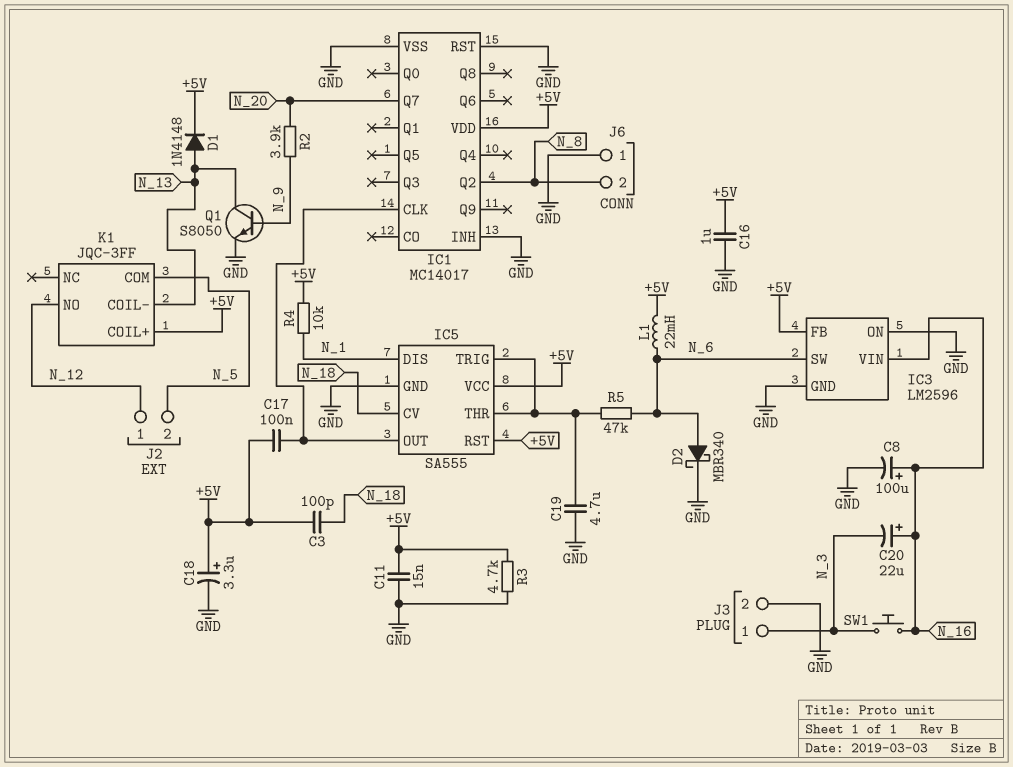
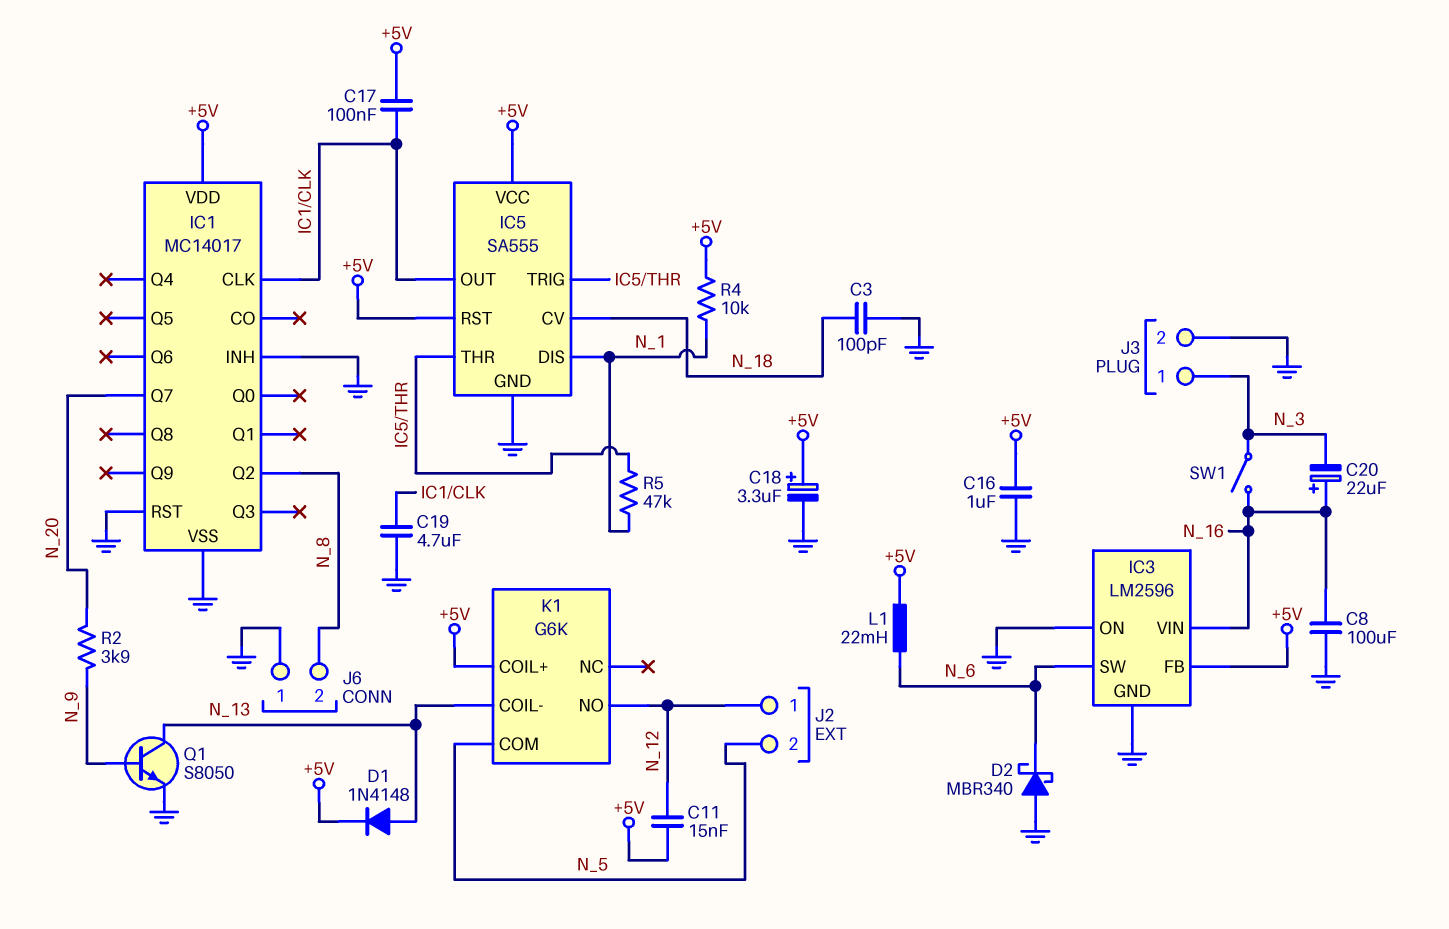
C3: 100pF (+5V, N_18) -> 100pF (GND, N_18)
C8: 100uF (plus N_16, minus GND) -> 100uF (GND, N_16)
C11: 15nF (+5V, GND) -> 15nF (+5V, N_12)
C19: 4.7uF (GND, IC5/THR) -> 4.7uF (GND, IC1/CLK)
D2: schottky MBR340 (A N_6, K GND) -> schottky MBR340 (A GND, K N_6)
K1: JQC-3FF -> G6K
R3: 4.7k (+5V, GND) -> none
R5: 47k (IC5/THR, N_6) -> 47k (IC5/THR, N_1)
SW1: button (N_3, N_16) -> switch (N_3, N_16)

